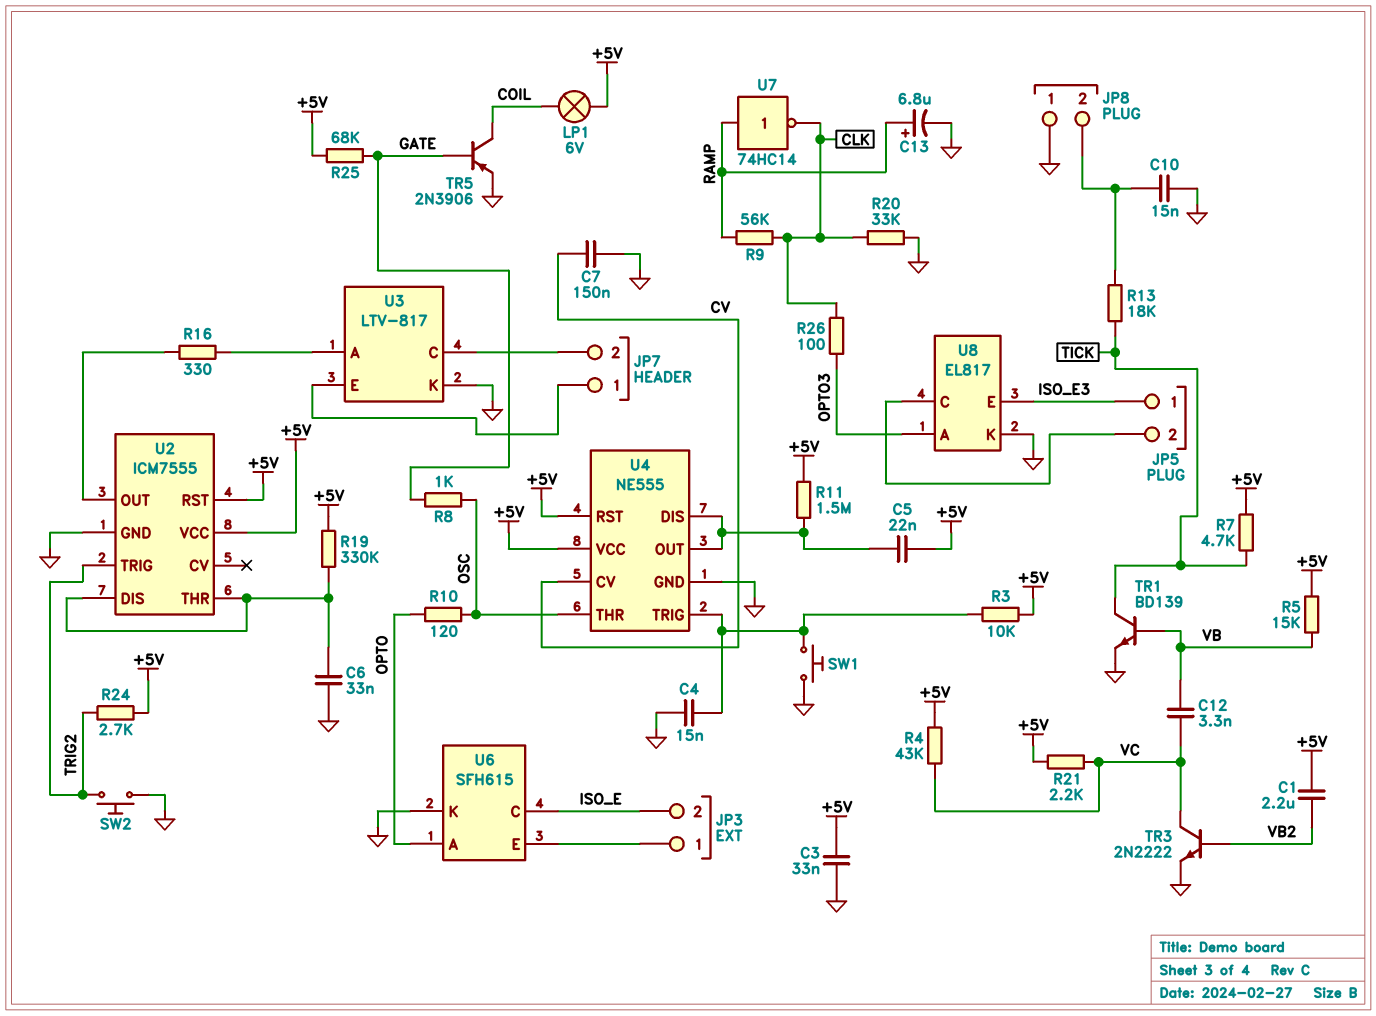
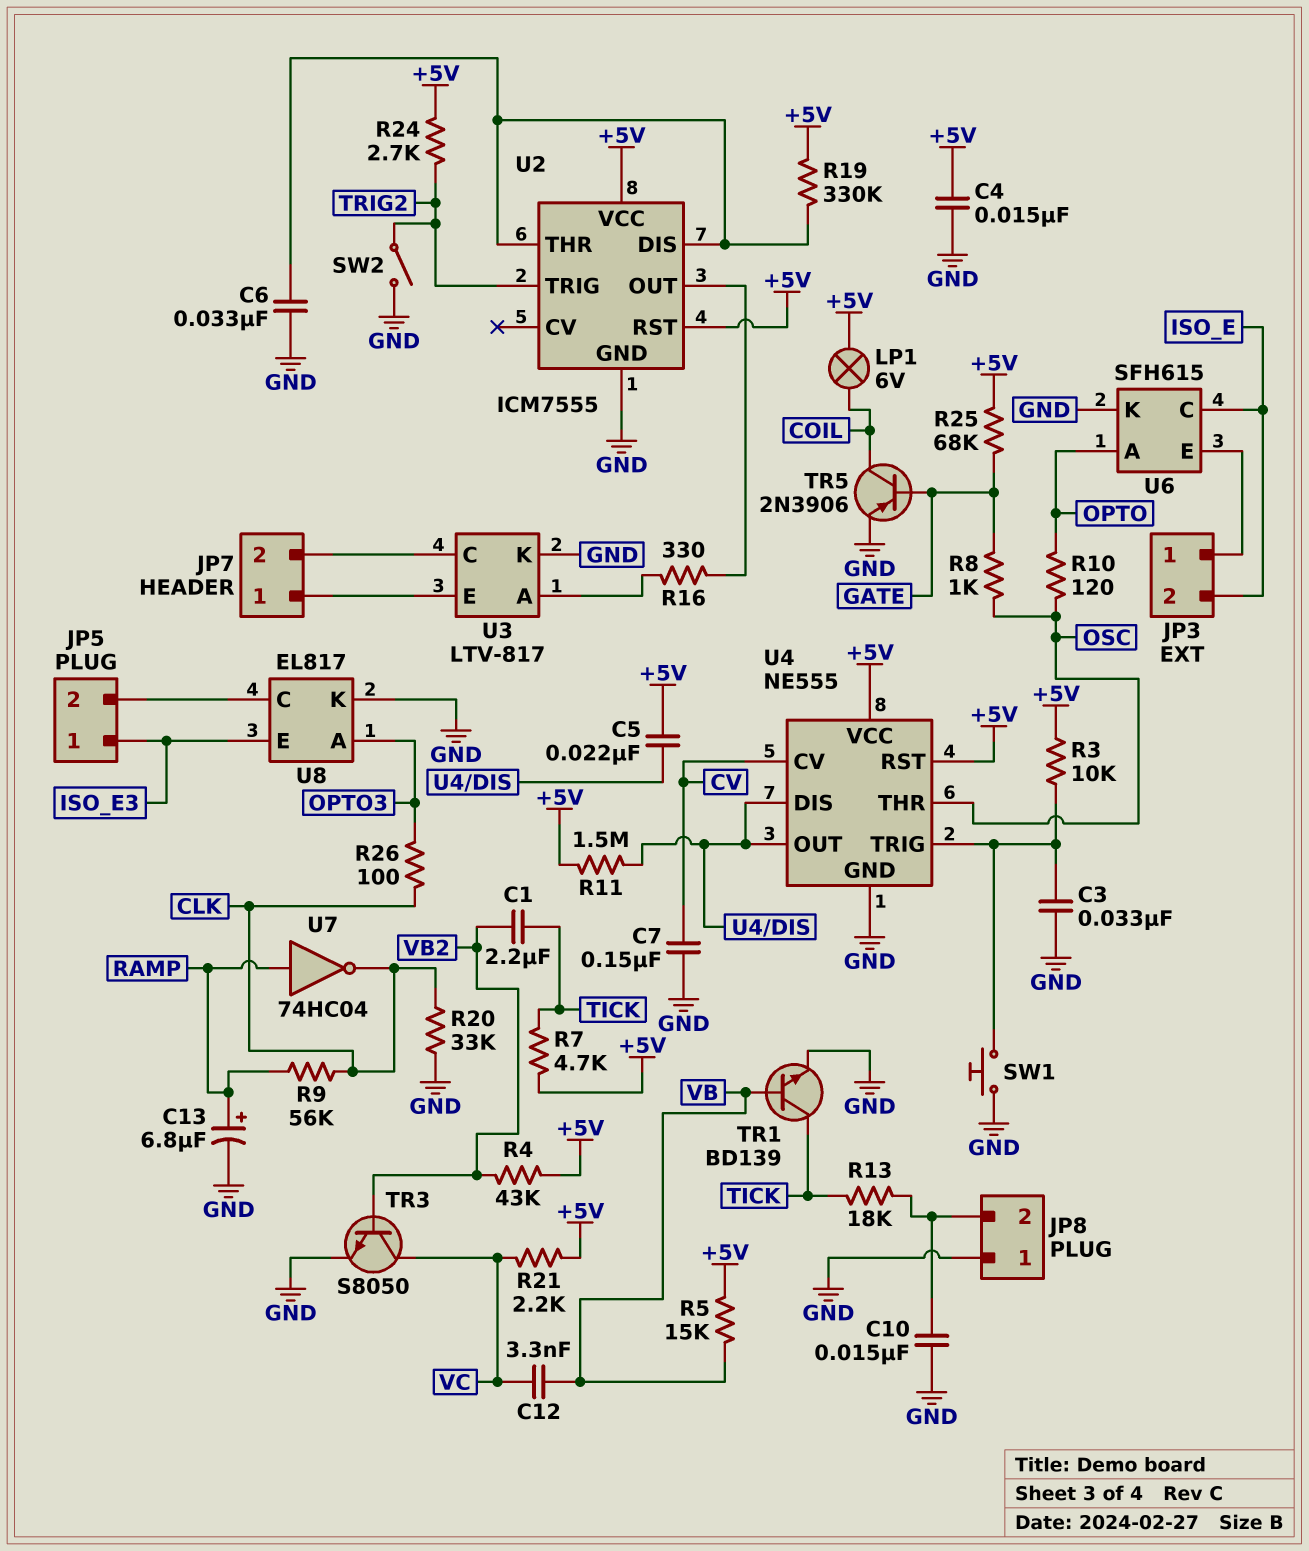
C1: 2.2uF (+5V, VB2) -> 2.2uF (TICK, VB2)
C3: 33nF (+5V, GND) -> 33nF (GND, U4/TRIG)
C4: 15nF (GND, U4/TRIG) -> 15nF (+5V, GND)
R4: 43k (+5V, VC) -> 43k (+5V, VB2)
SW2: button (GND, TRIG2) -> switch (GND, TRIG2)
TR3: NPN 2N2222 (B VB2, C VC, E GND) -> NPN S8050 (B VB2, C VC, E GND)
U7: NOT 74HC14 (in RAMP, out CLK) -> NOT 74HC04 (in RAMP, out CLK)

